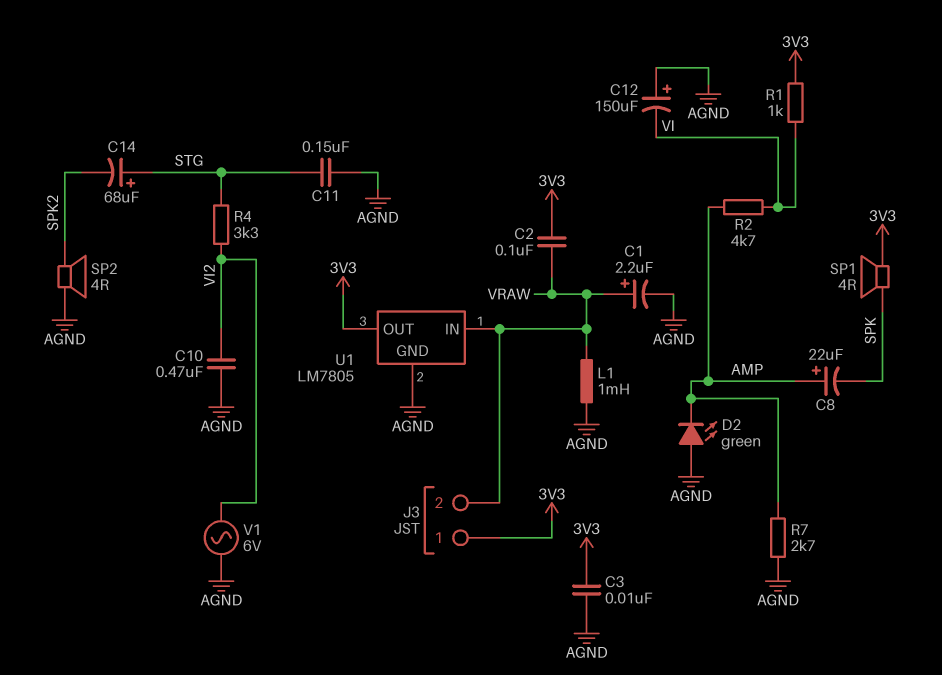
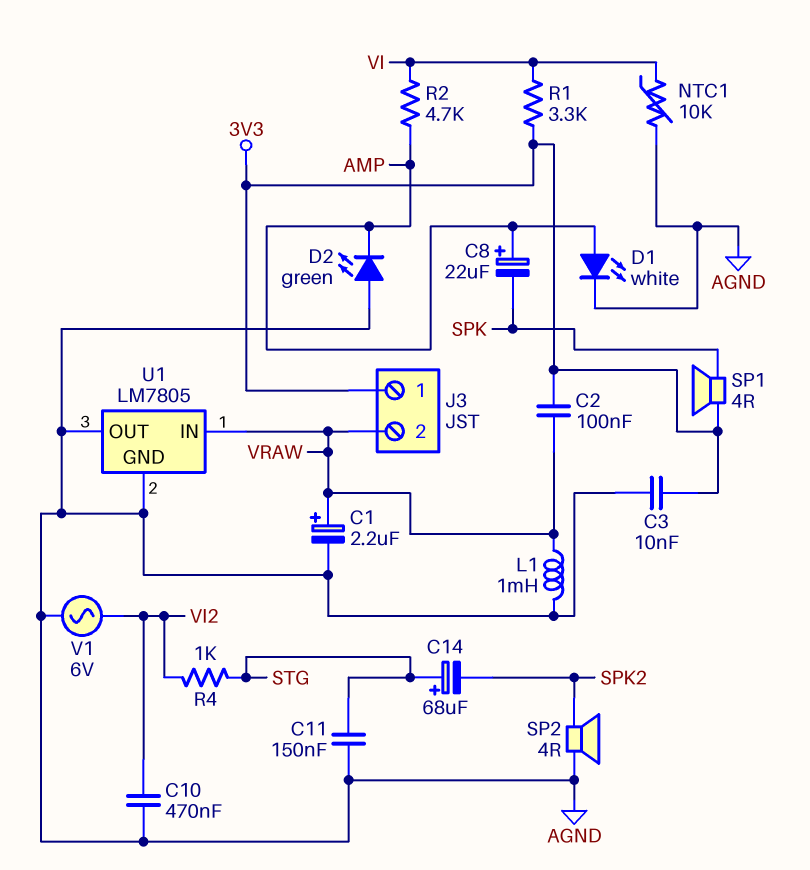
C12: 150uF (plus AGND, minus VI) -> none
D1: none -> LED white (A AMP, K AGND)
NTC1: none -> 10k (AGND, VI)
R1: 1k (3V3, VI) -> 3.3k (3V3, VI)
R4: 3.3k (STG, VI2) -> 1k (STG, VI2)
R7: 2.7k (AGND, AMP) -> none
U1 pin OUT: 3V3 -> AGND

